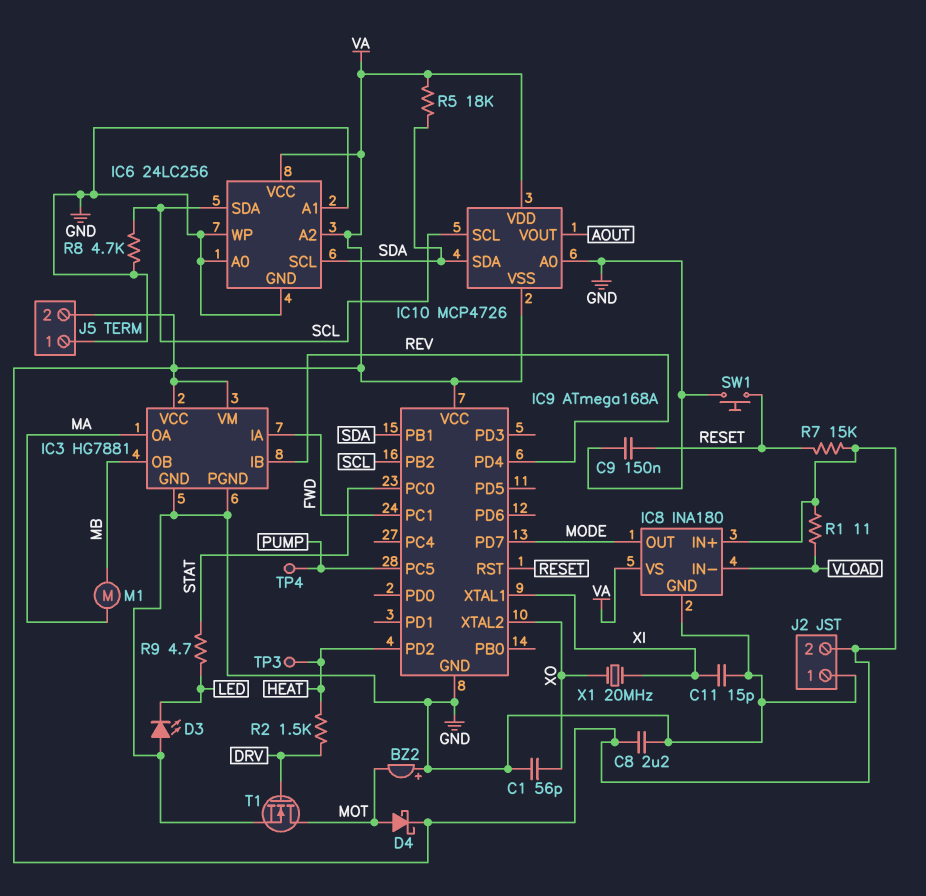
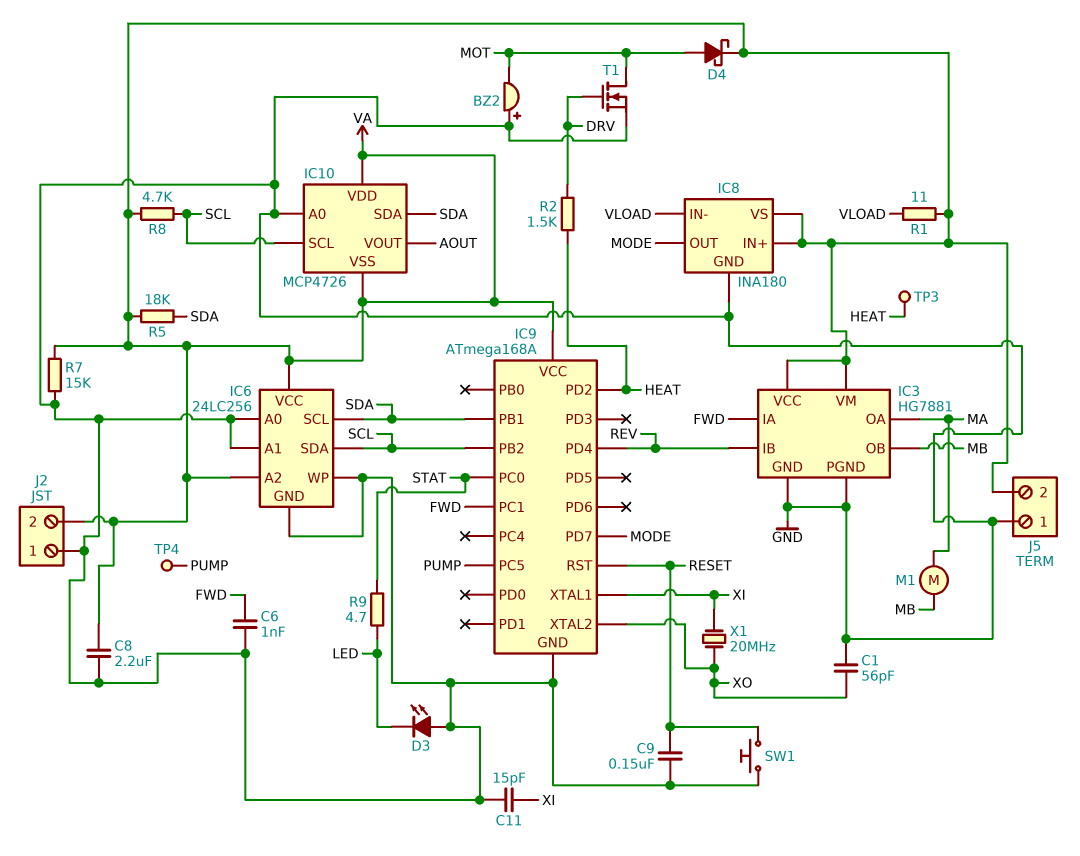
C6: none -> 1nF (FWD, GND)
R7: 15k (RESET, VA) -> 15k (GND, VA)
R8: 4.7k (GND, SCL) -> 4.7k (SCL, VA)

